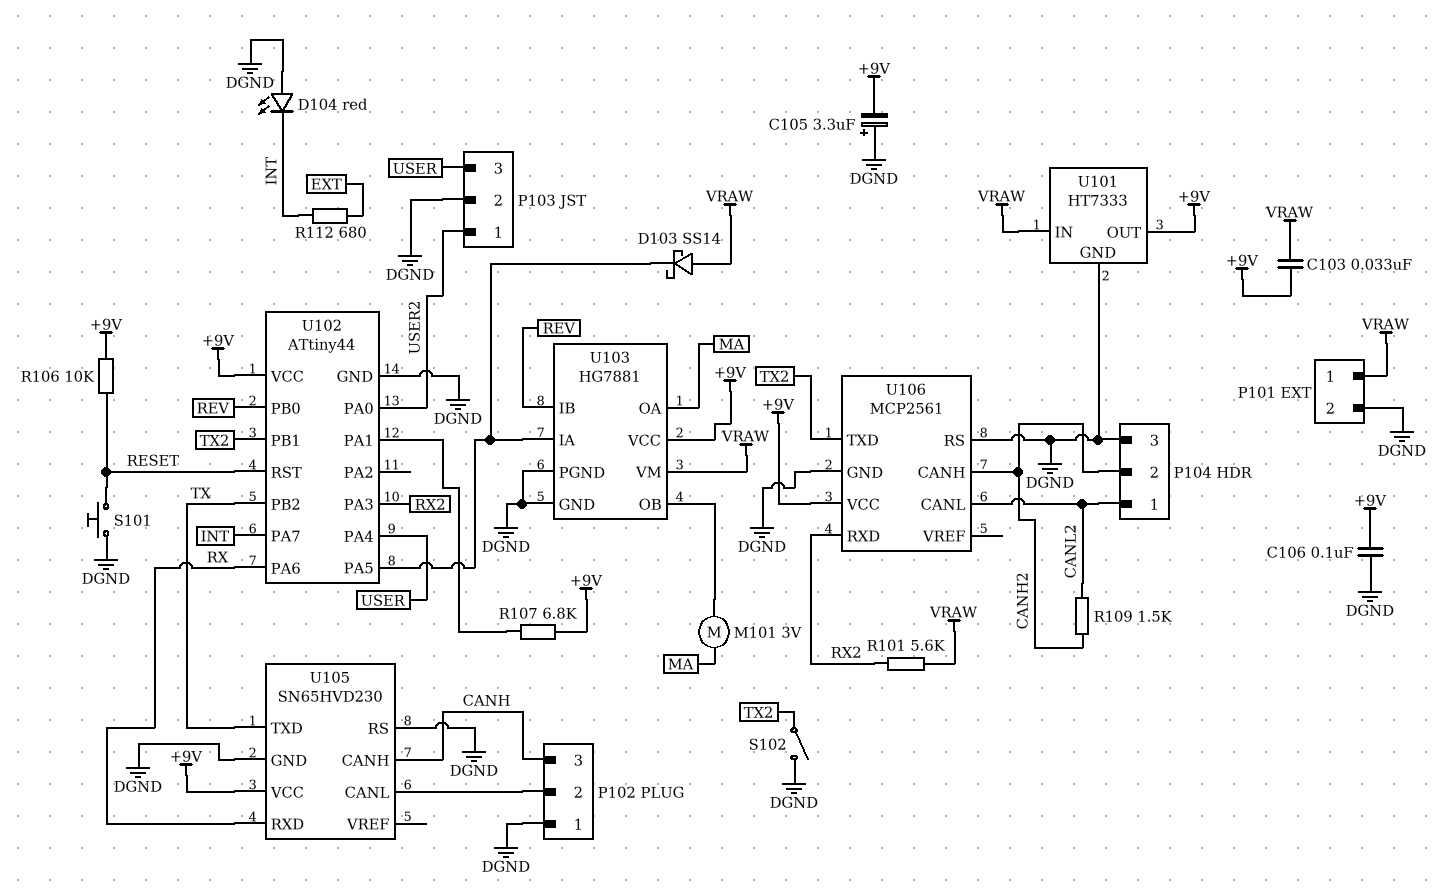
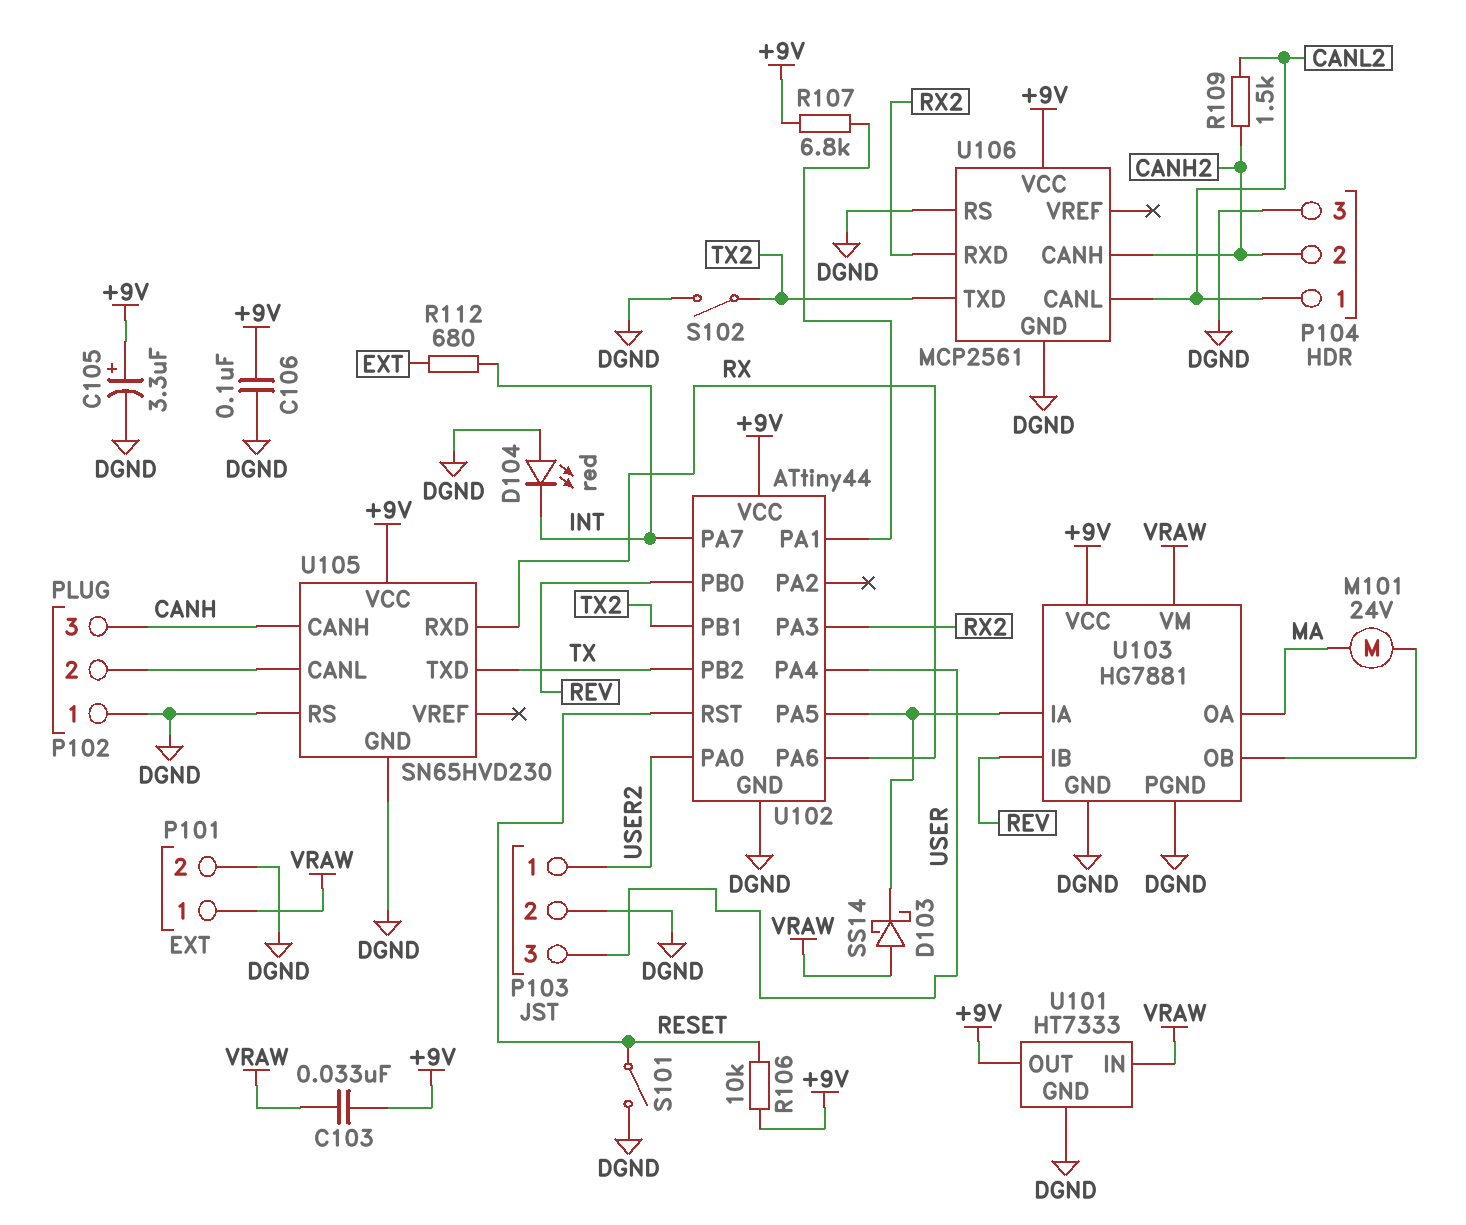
C105: 3.3uF (plus DGND, minus +9V) -> 3.3uF (plus +9V, minus DGND)
M101: motor 3V (MA, U103/OB) -> motor 24V (MA, U103/OB)
R101: 5.6k (RX2, VRAW) -> none
S101: button (DGND, RESET) -> switch (DGND, RESET)

